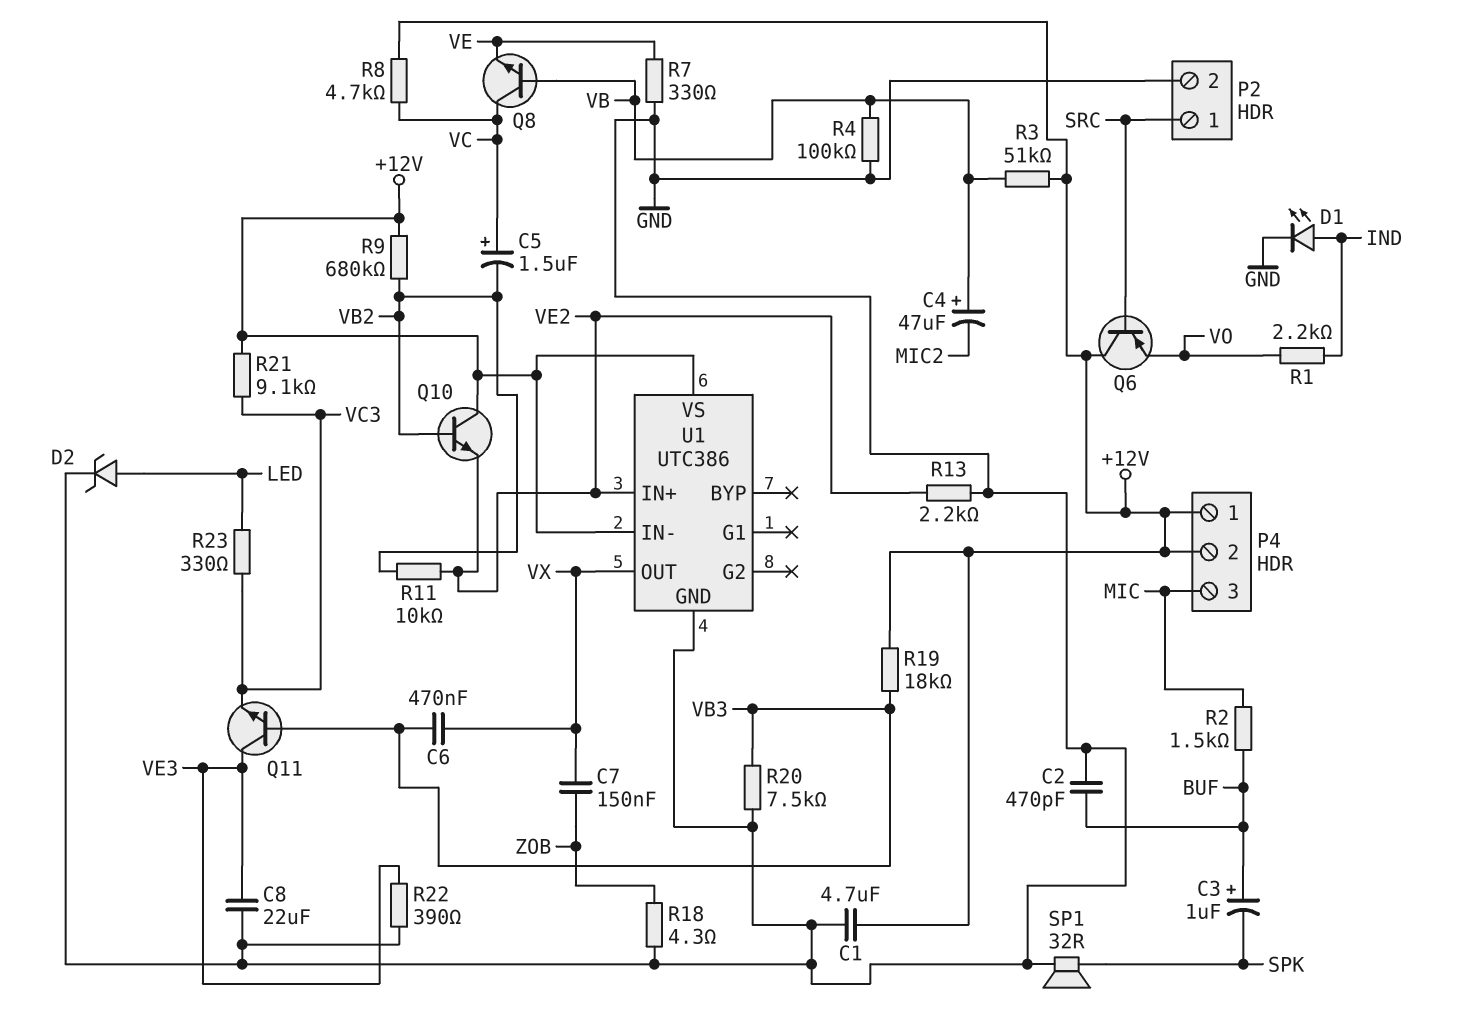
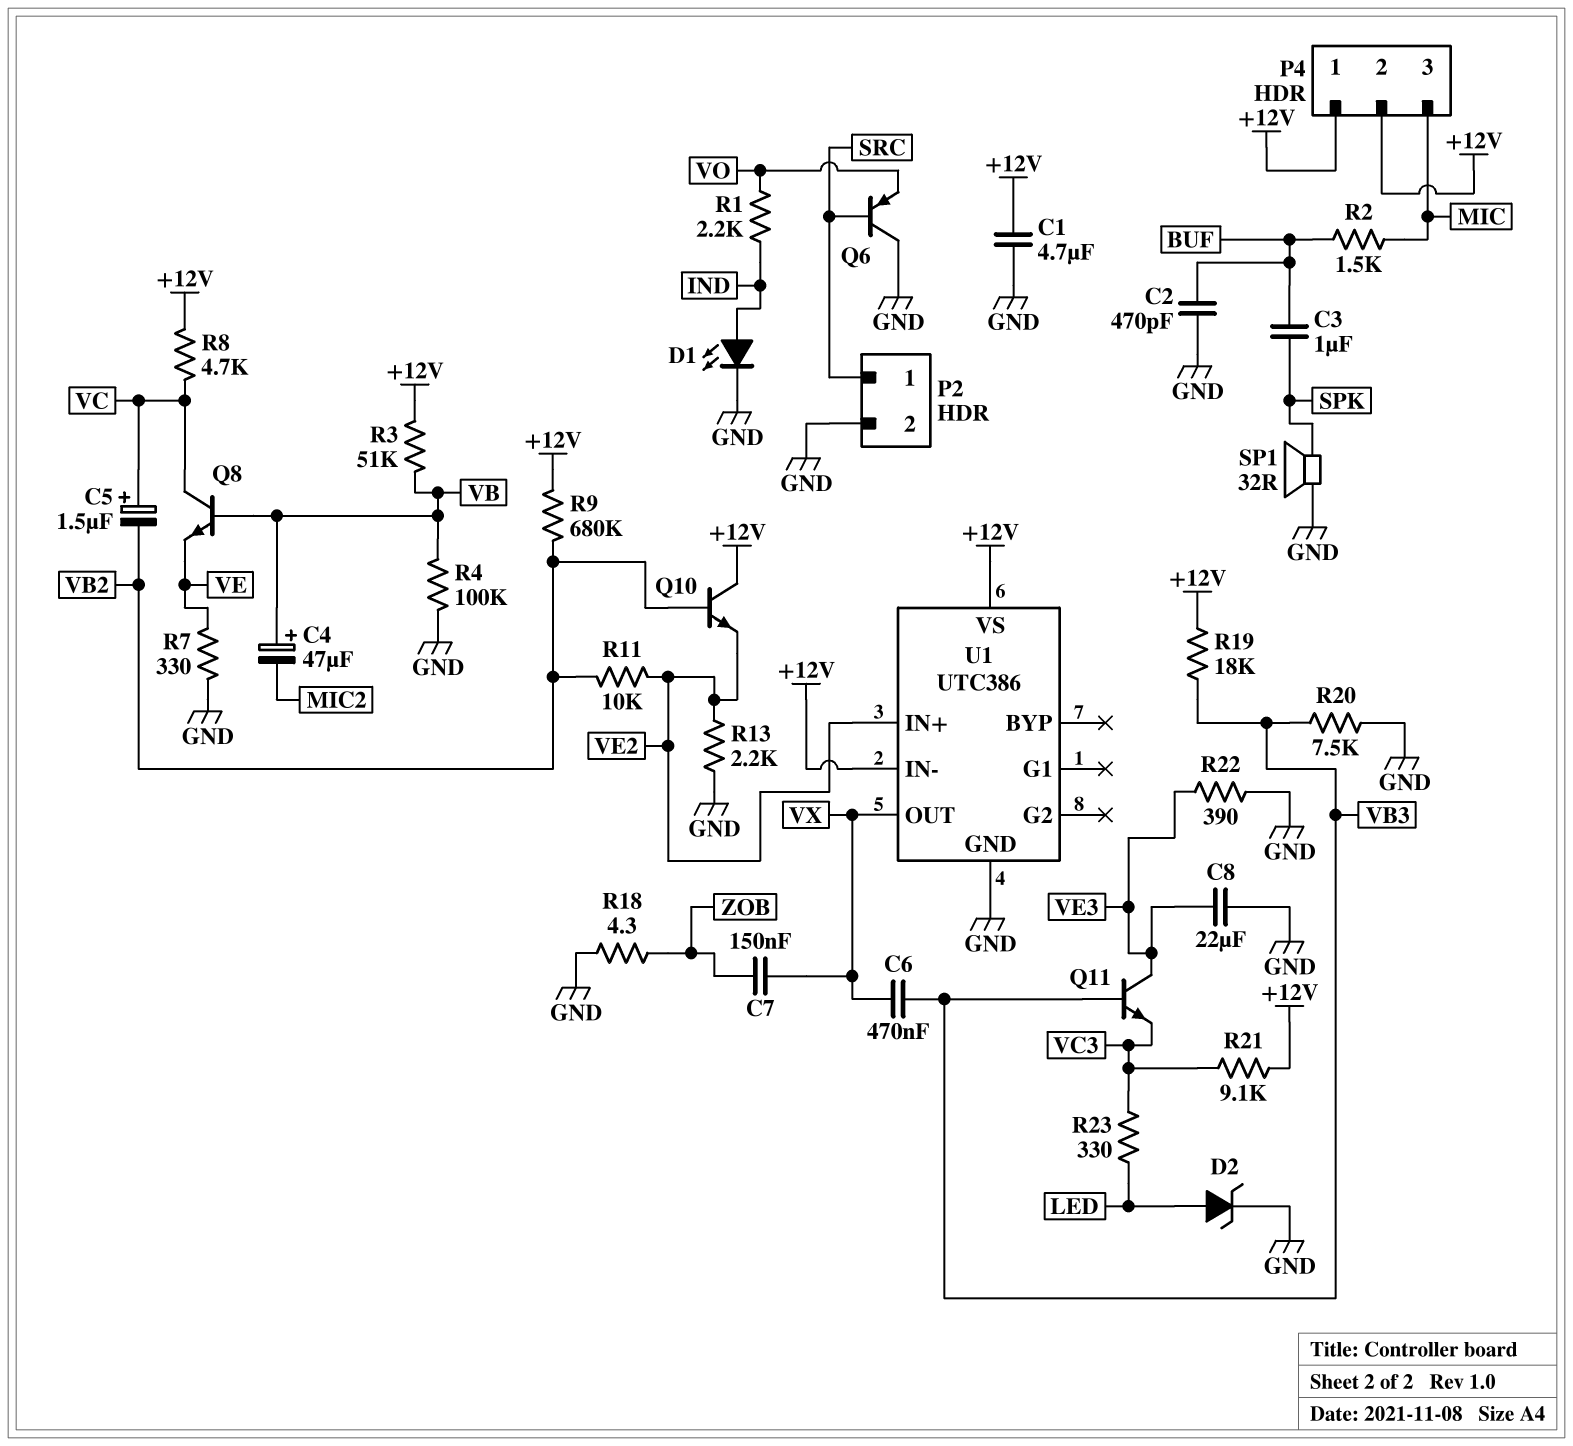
C3: 1uF (plus BUF, minus SPK) -> 1uF (BUF, SPK)
Q6: PNP (B SRC, C +12V, E VO) -> PNP (B SRC, C GND, E VO)

